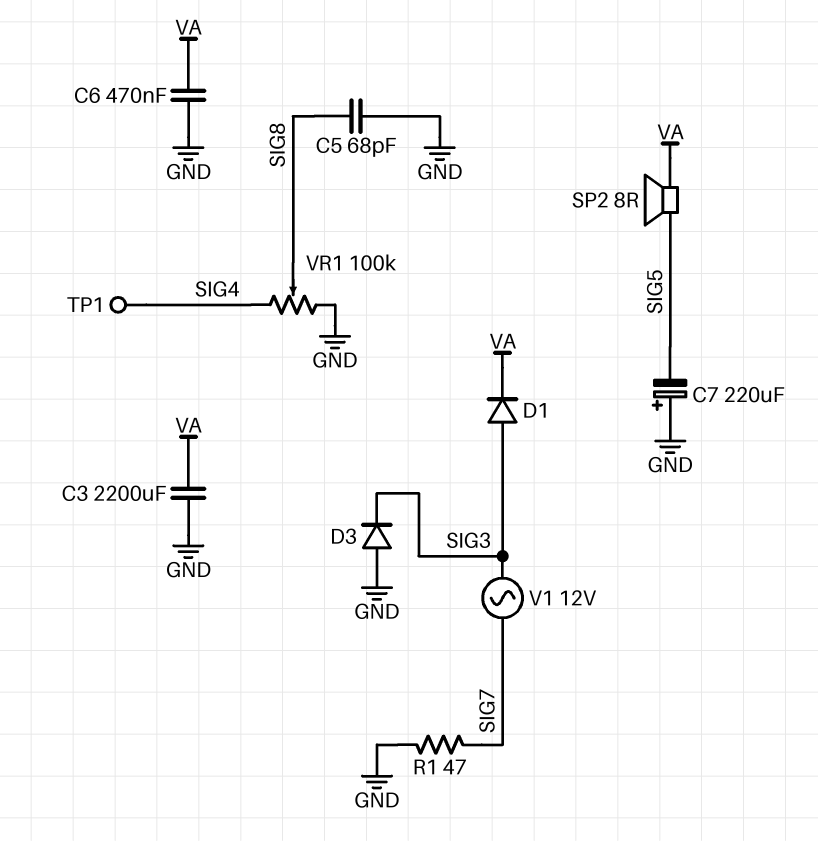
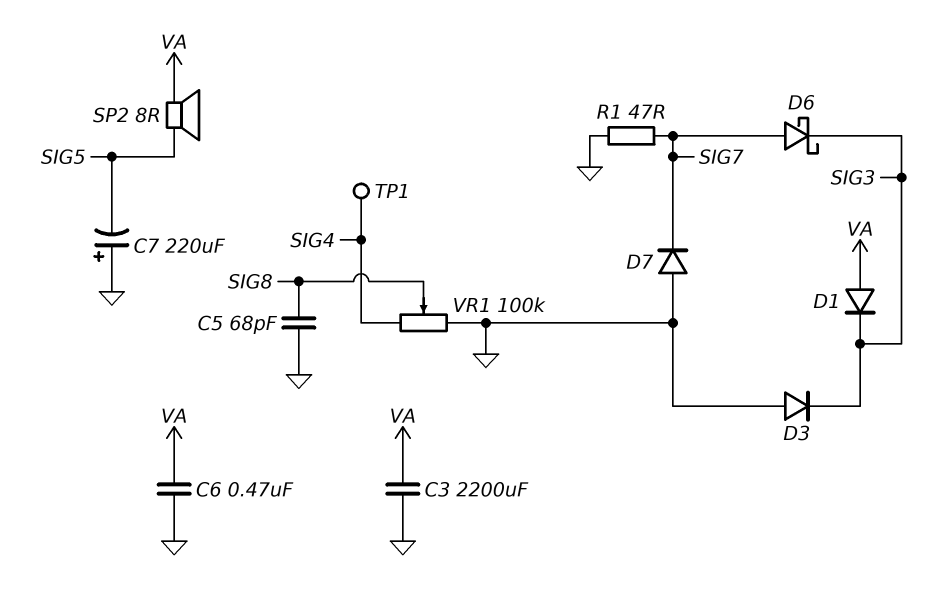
D1: diode (A SIG3, K VA) -> diode (A VA, K SIG3)
D6: none -> schottky (A SIG7, K SIG3)
D7: none -> diode (A GND, K SIG7)
V1: AC 12V (SIG3, SIG7) -> none

